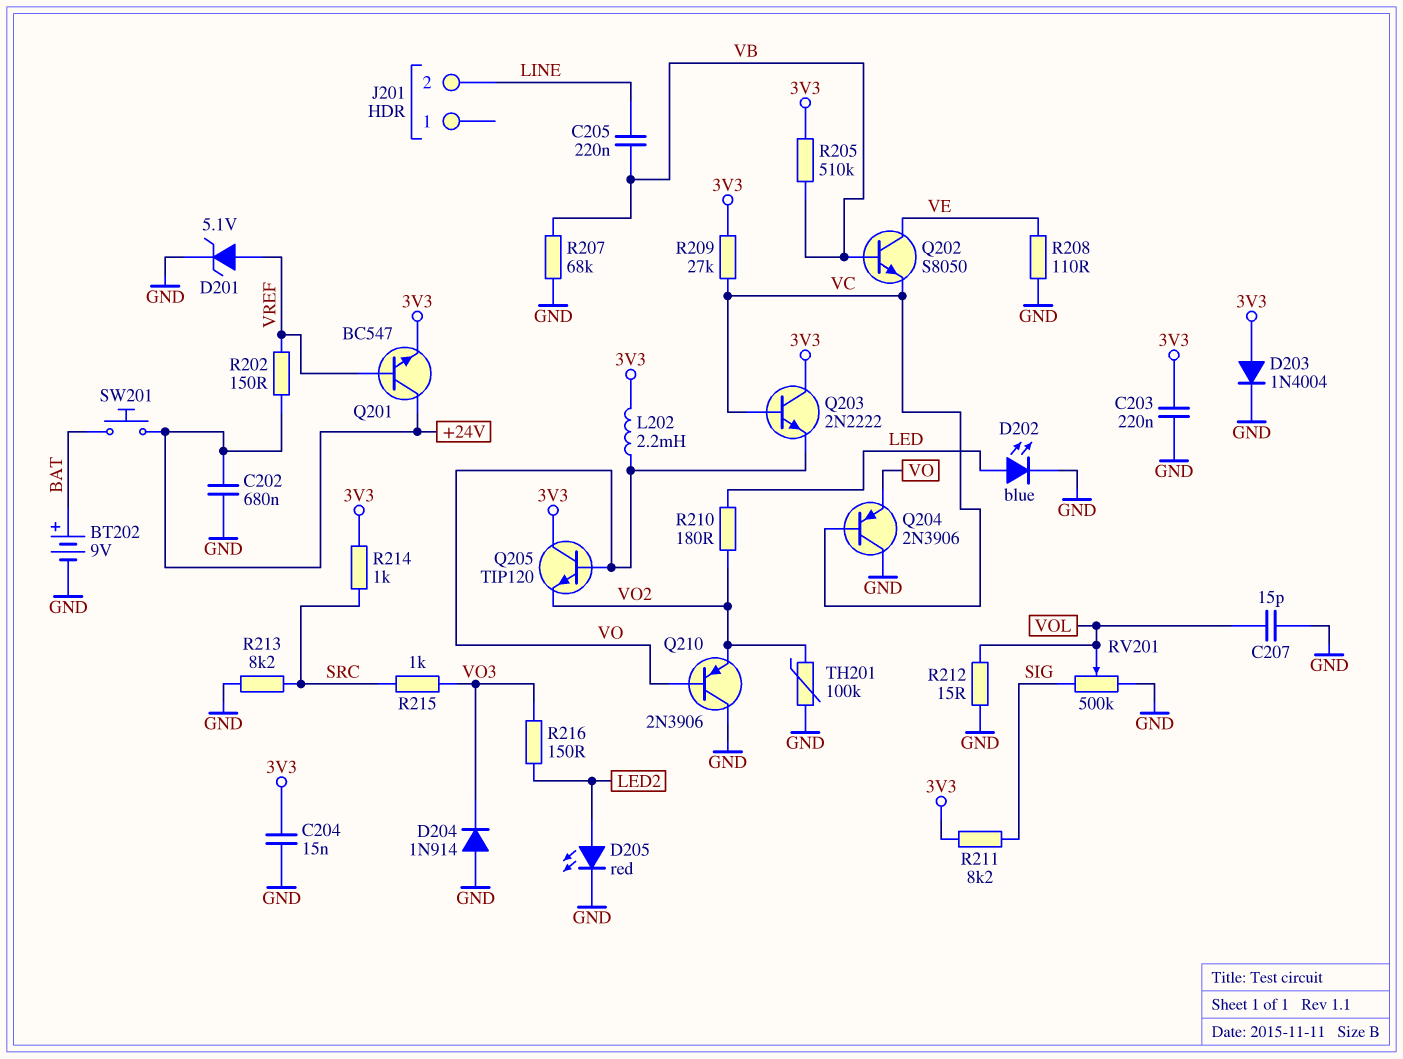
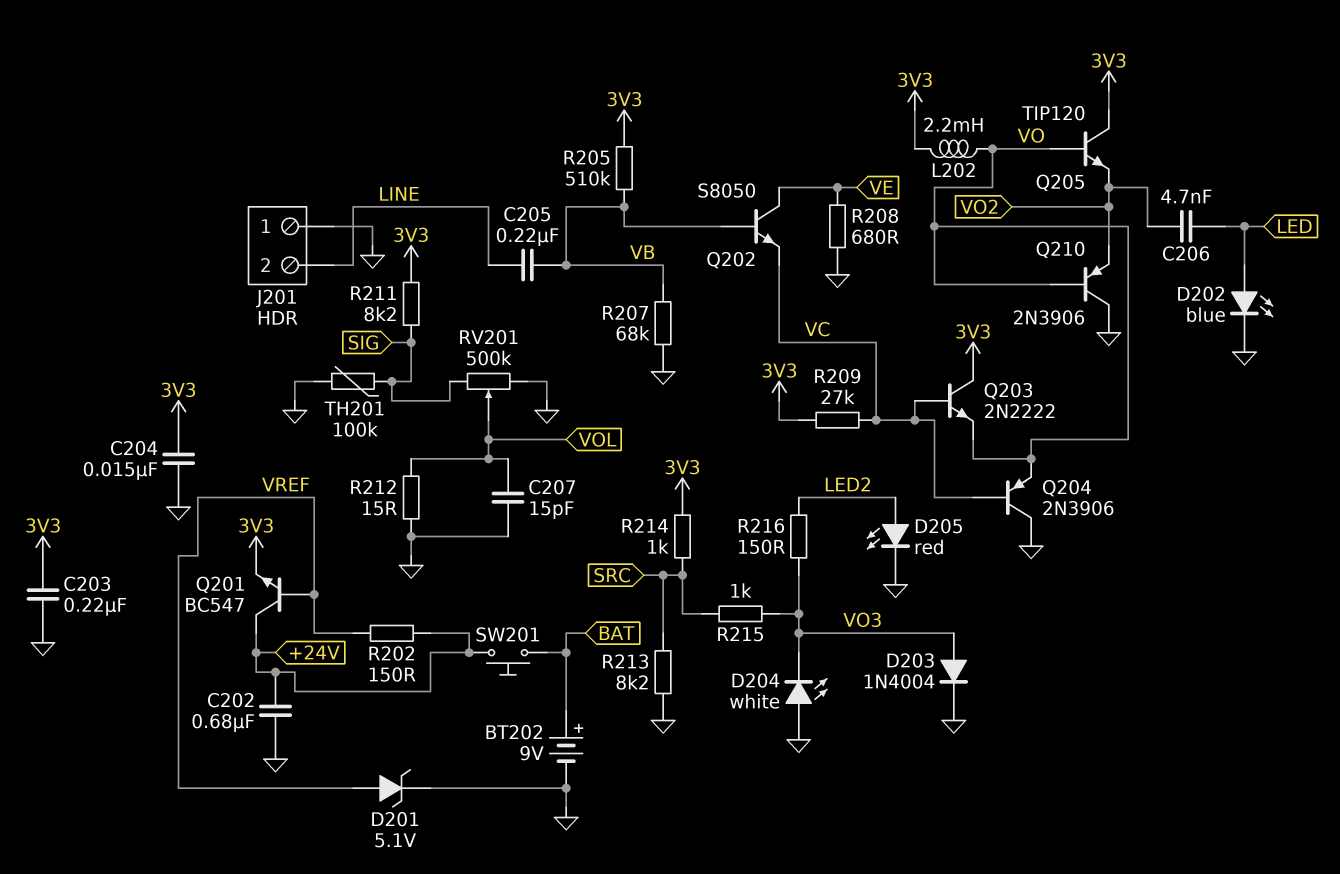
C206: none -> 4.7nF (LED, VO2)
D203: diode 1N4004 (A 3V3, K GND) -> diode 1N4004 (A VO3, K GND)
D204: diode 1N914 (A GND, K VO3) -> LED white (A GND, K VO3)
J201 pin 1: none -> GND
R208: 110 (GND, VE) -> 680 (GND, VE)
R210: 180 (LED, VO2) -> none
TH201: 100k (GND, VO2) -> 100k (GND, SIG)

